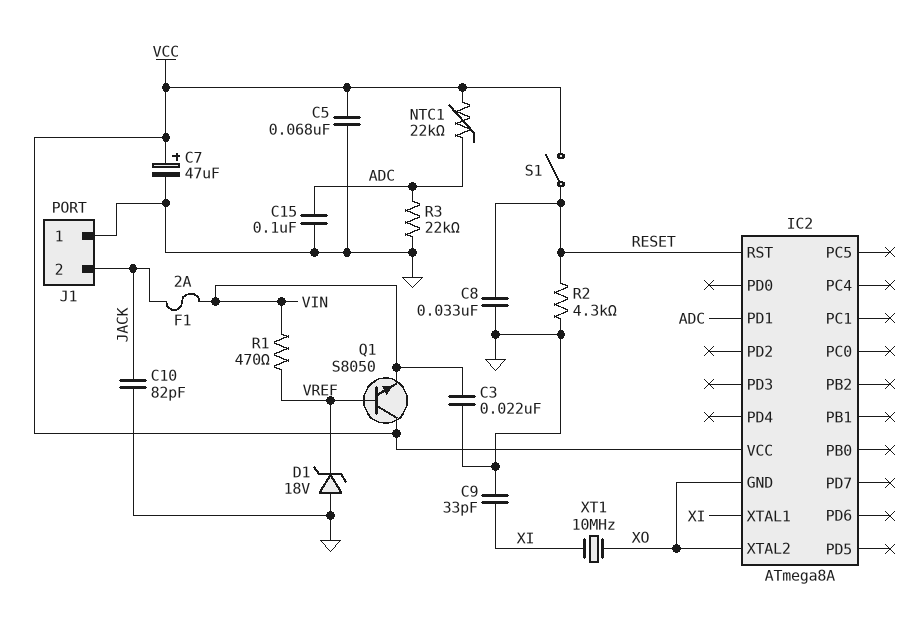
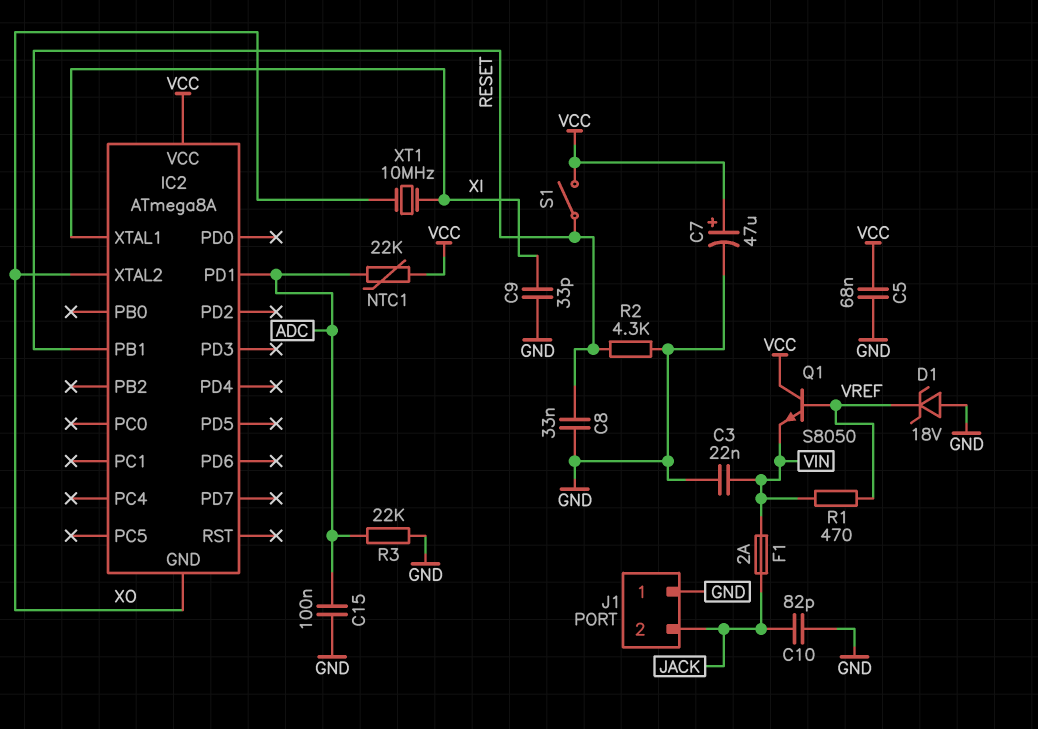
IC2 pin PB1: none -> RESET
IC2 pin RST: RESET -> none

